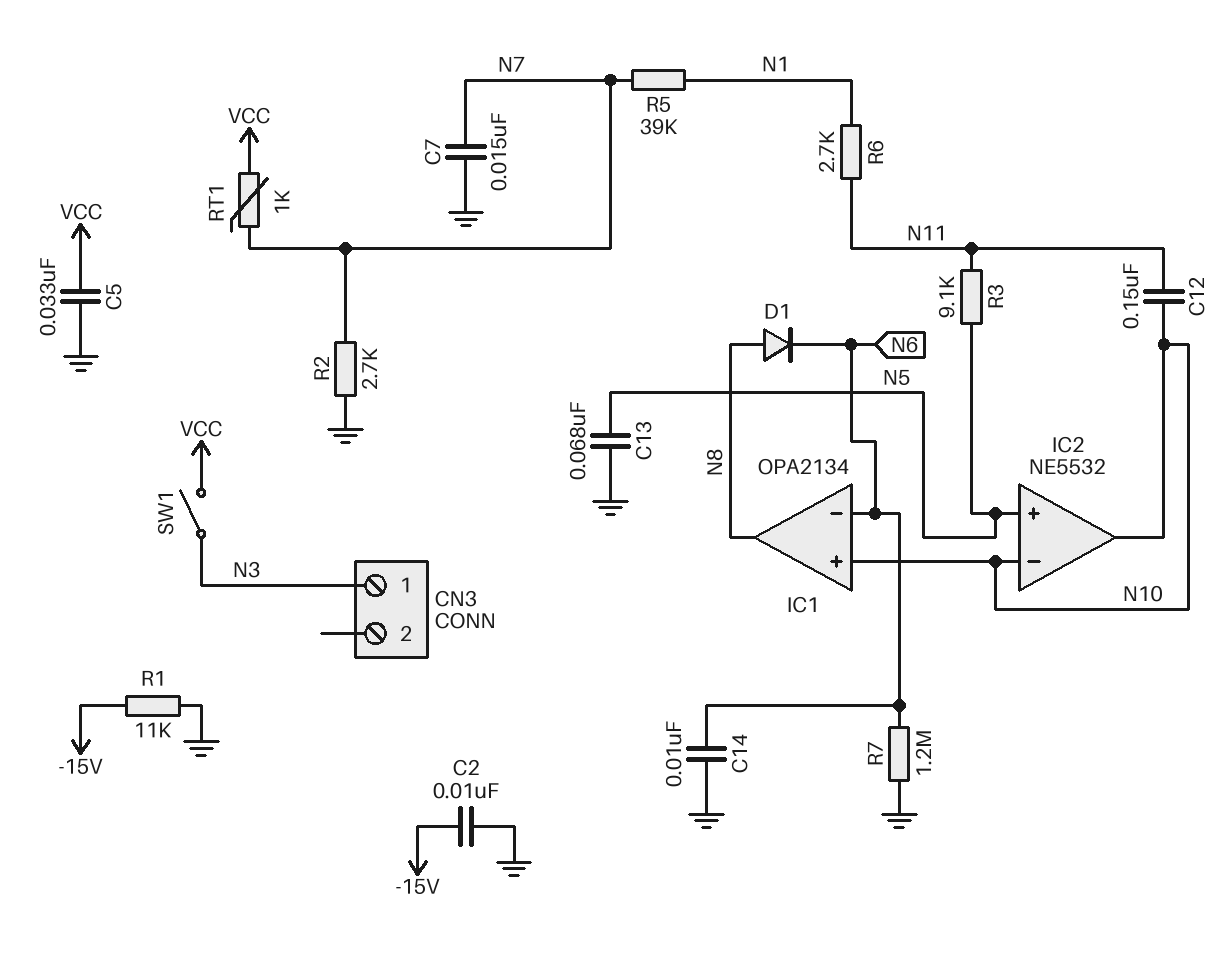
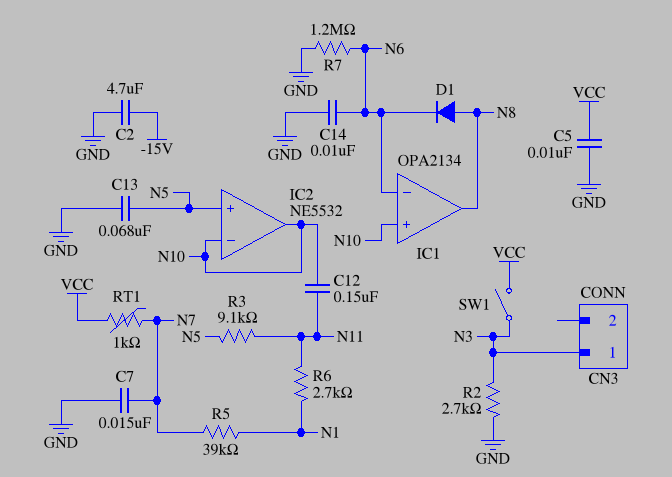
C2: 10nF (-15V, GND) -> 4.7uF (-15V, GND)
C5: 33nF (GND, VCC) -> 10nF (GND, VCC)
R1: 11k (-15V, GND) -> none
R2: 2.7k (GND, N7) -> 2.7k (GND, N3)

